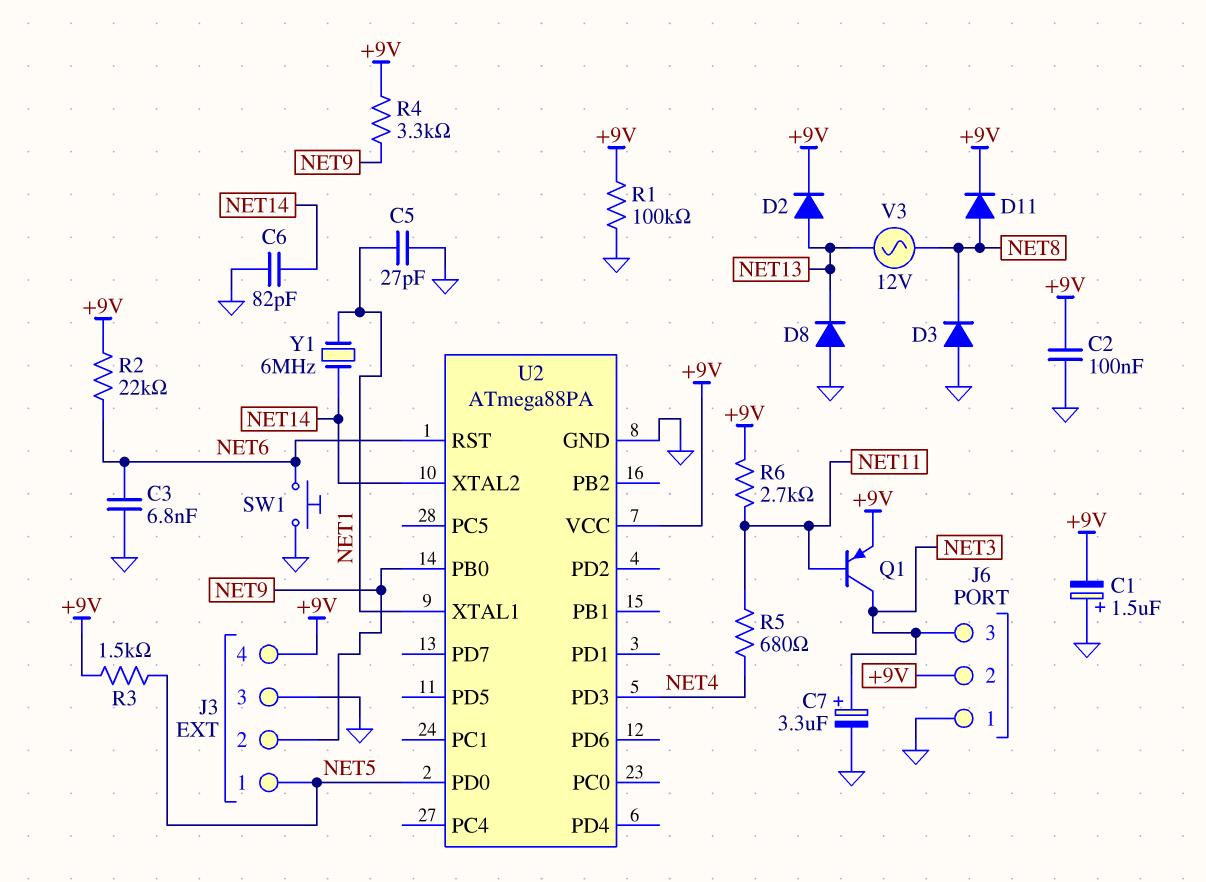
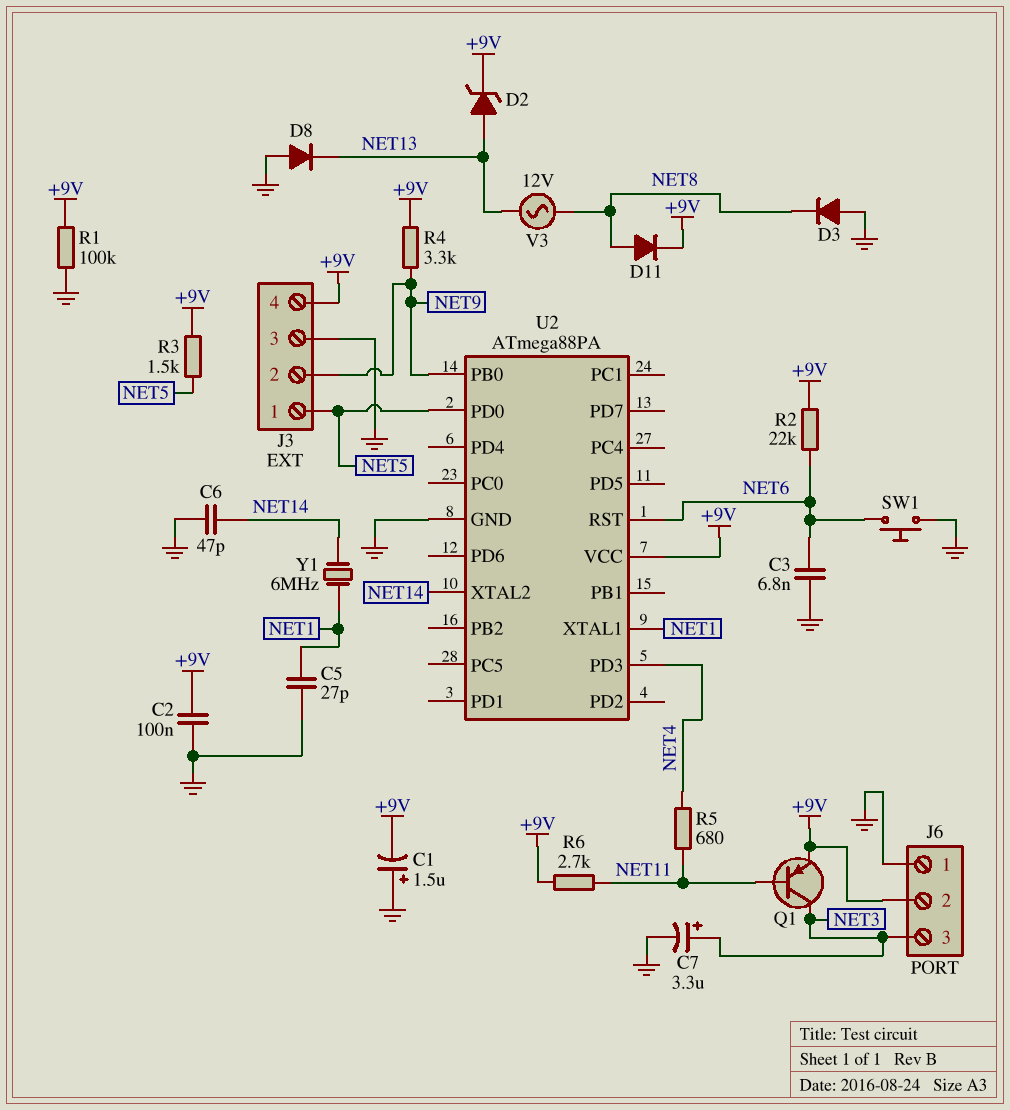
C6: 82pF (GND, NET14) -> 47pF (GND, NET14)
D2: diode (A NET13, K +9V) -> zener (A NET13, K +9V)

